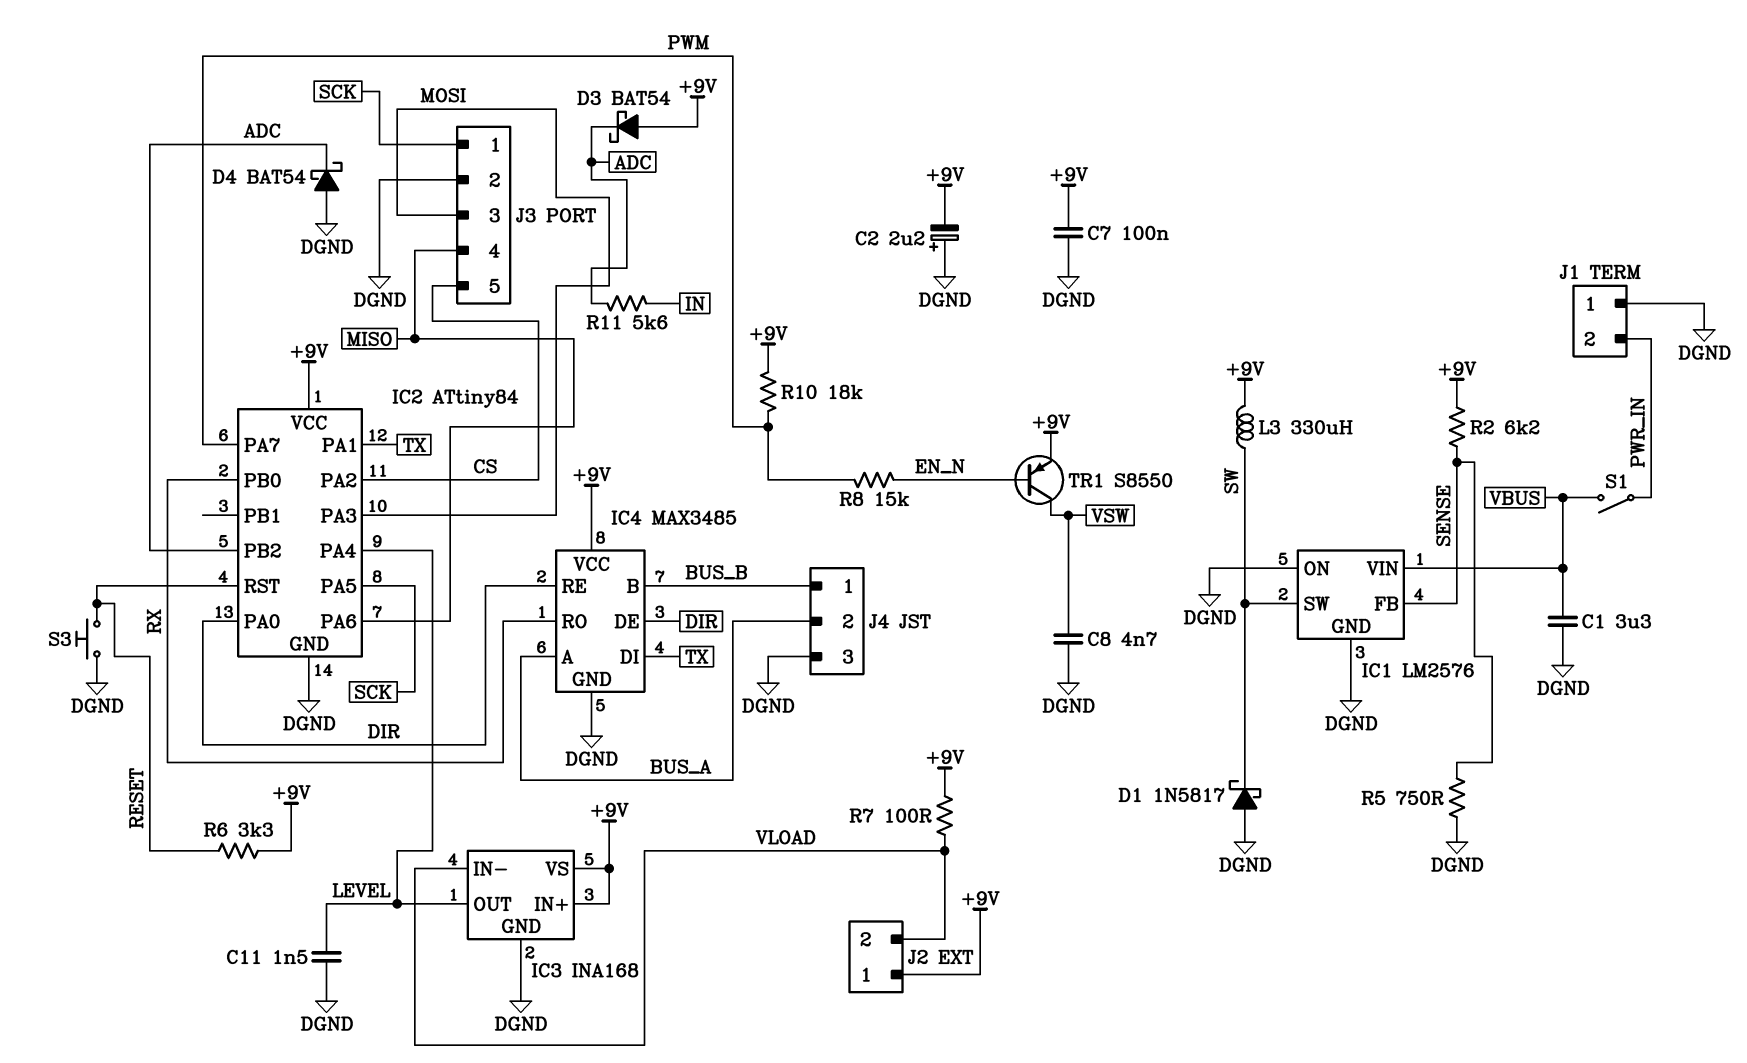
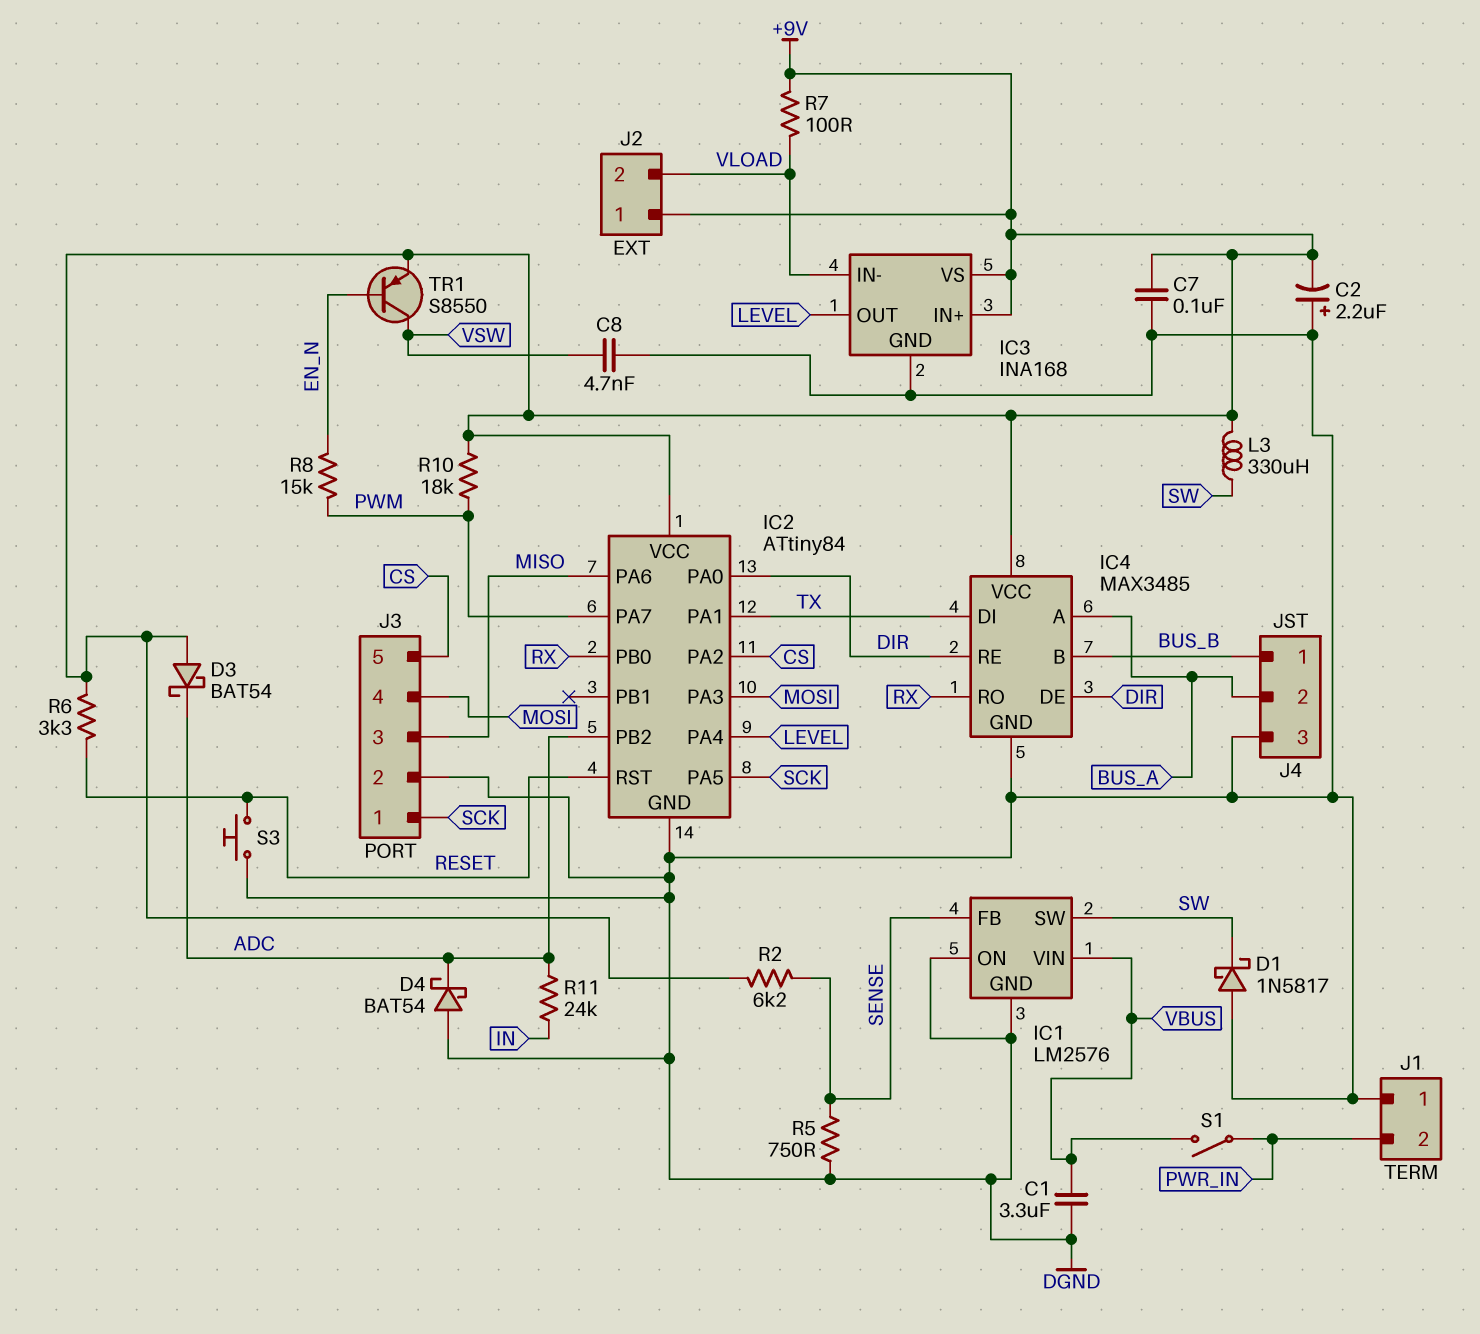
C11: 1.5nF (DGND, LEVEL) -> none
J3 pin 3: MOSI -> MISO
J3 pin 4: MISO -> MOSI
R11: 5.6k (ADC, IN) -> 24k (ADC, IN)

